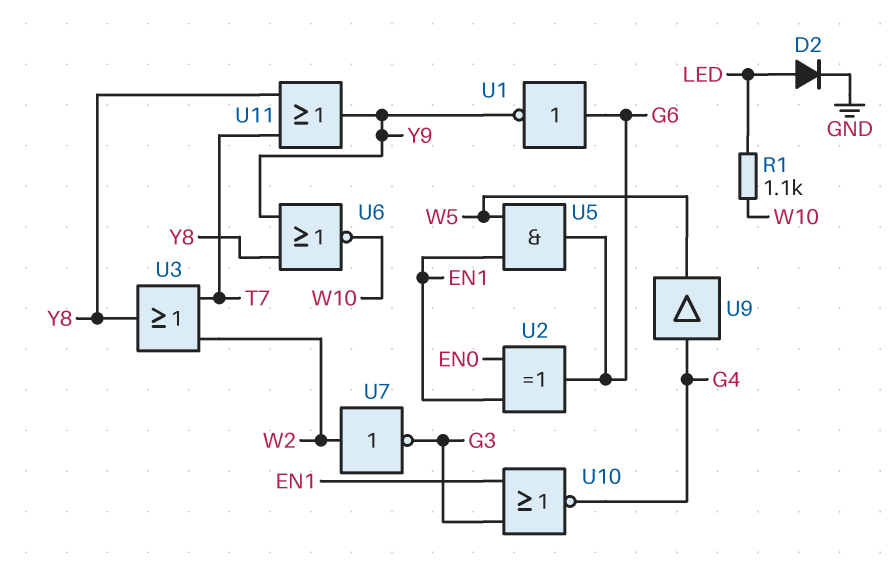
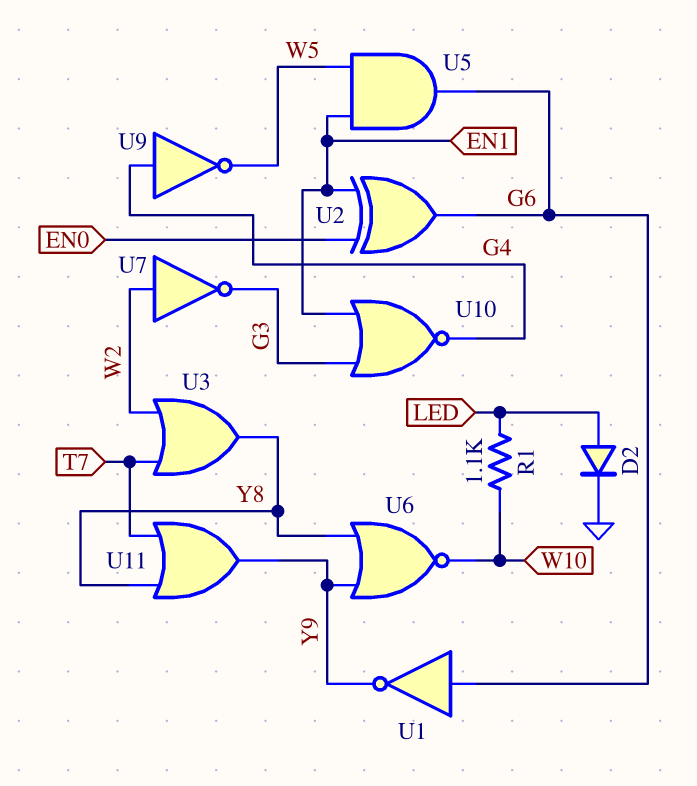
U9: buffer (in G4, out W5) -> NOT (in G4, out W5)

